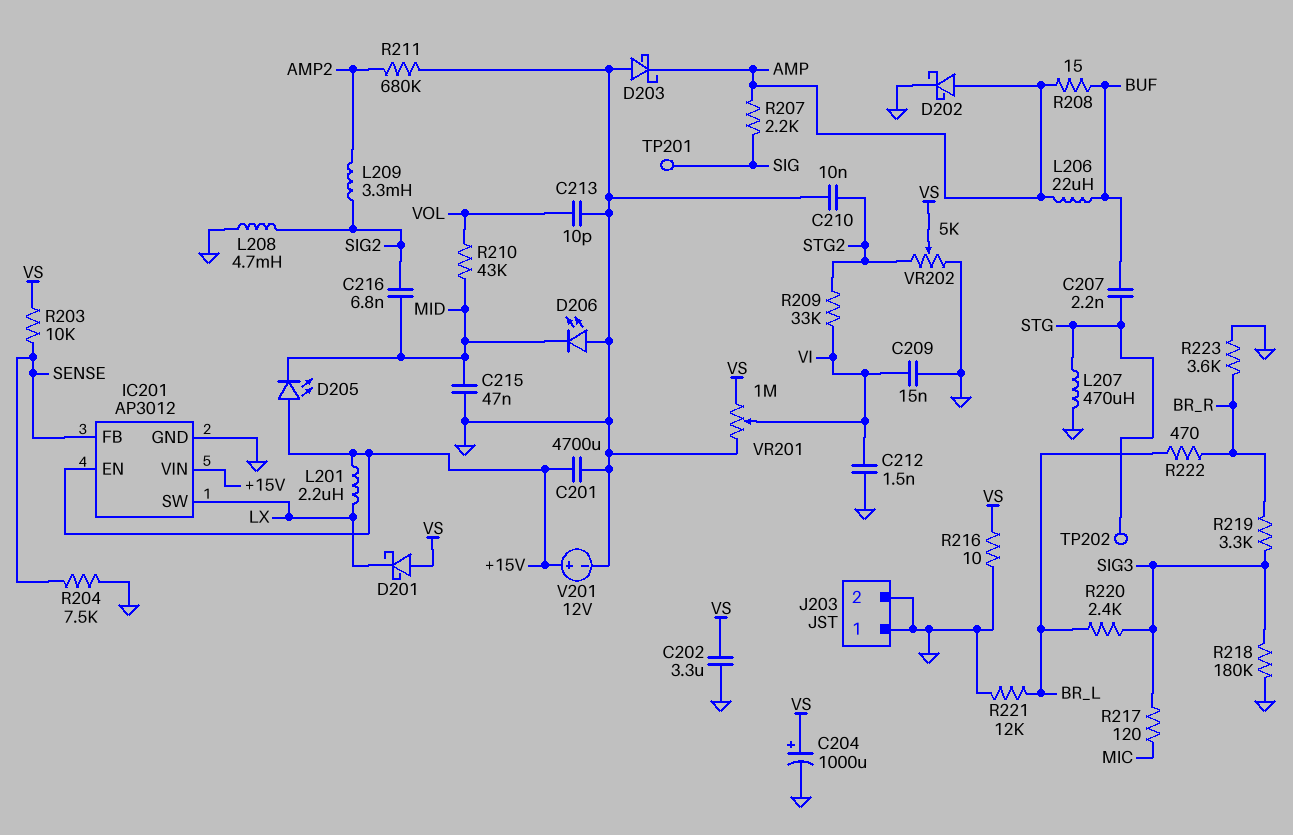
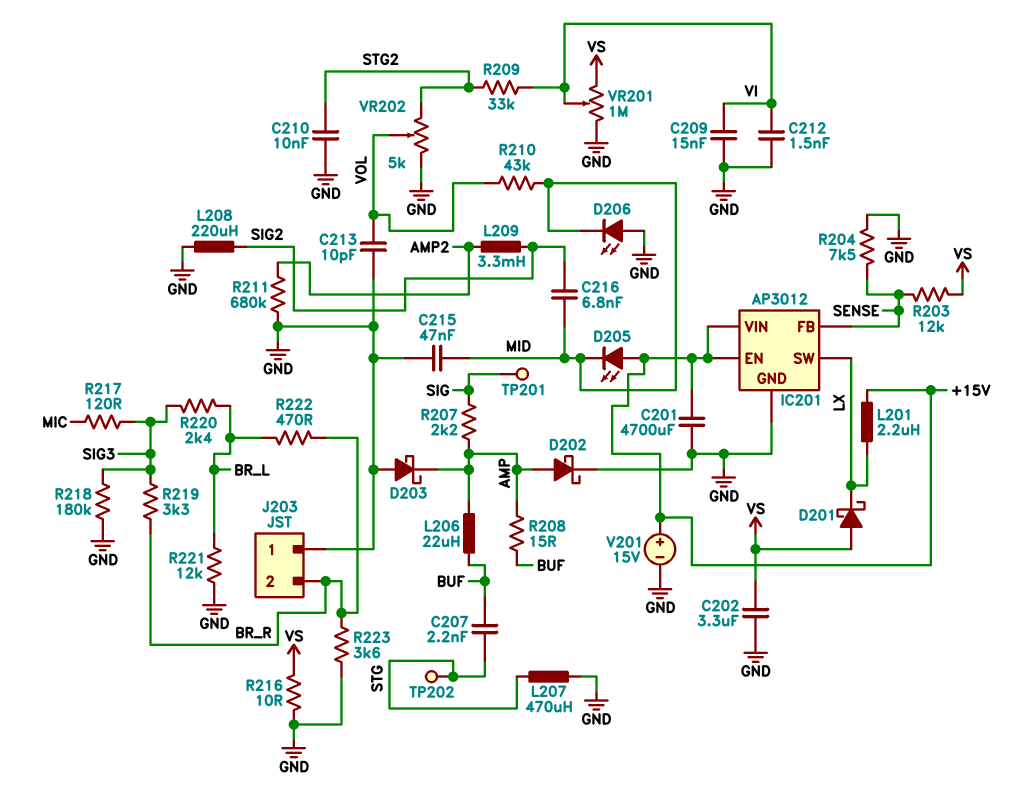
C204: 1000uF (plus VS, minus GND) -> none
J203 pin 2: GND -> BR_R
L208: 4.7mH (GND, SIG2) -> 220uH (GND, SIG2)
R203: 10k (SENSE, VS) -> 12k (SENSE, VS)
V201: 12V (plus +15V, minus GND) -> 15V (plus +15V, minus GND)
VR202: 5k (GND, STG2, wiper VS) -> 5k (GND, STG2, wiper VOL)

